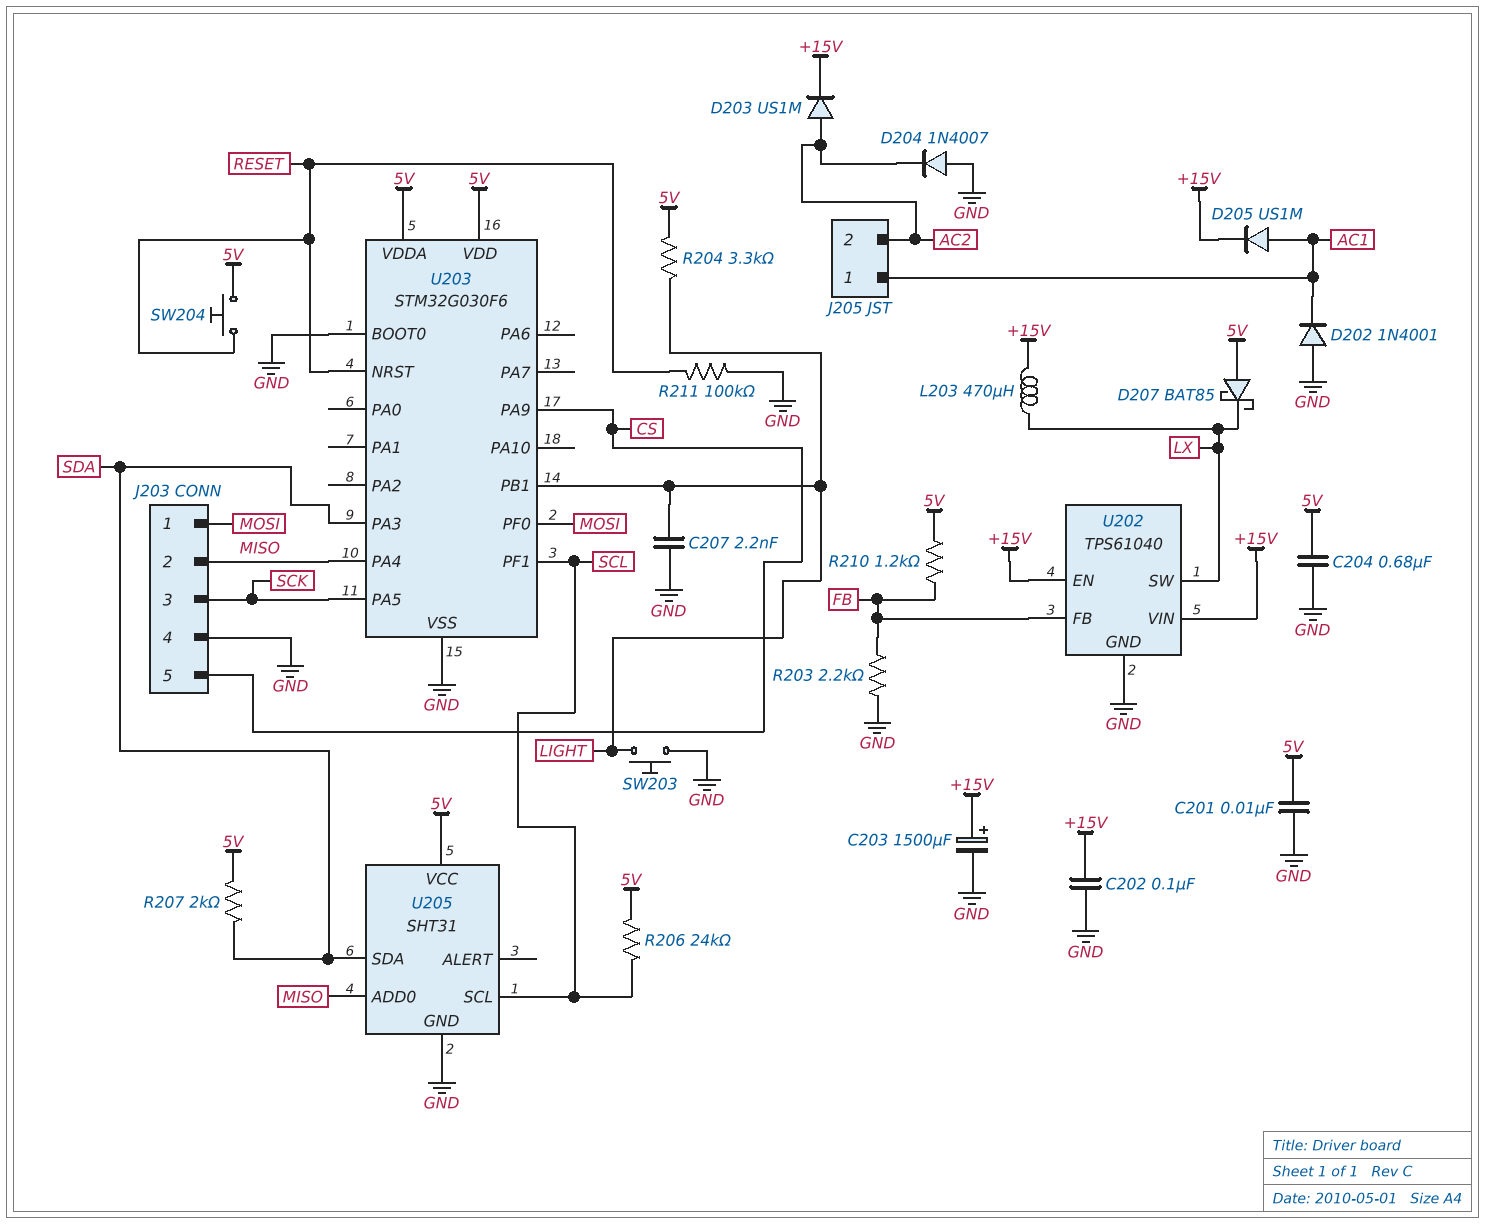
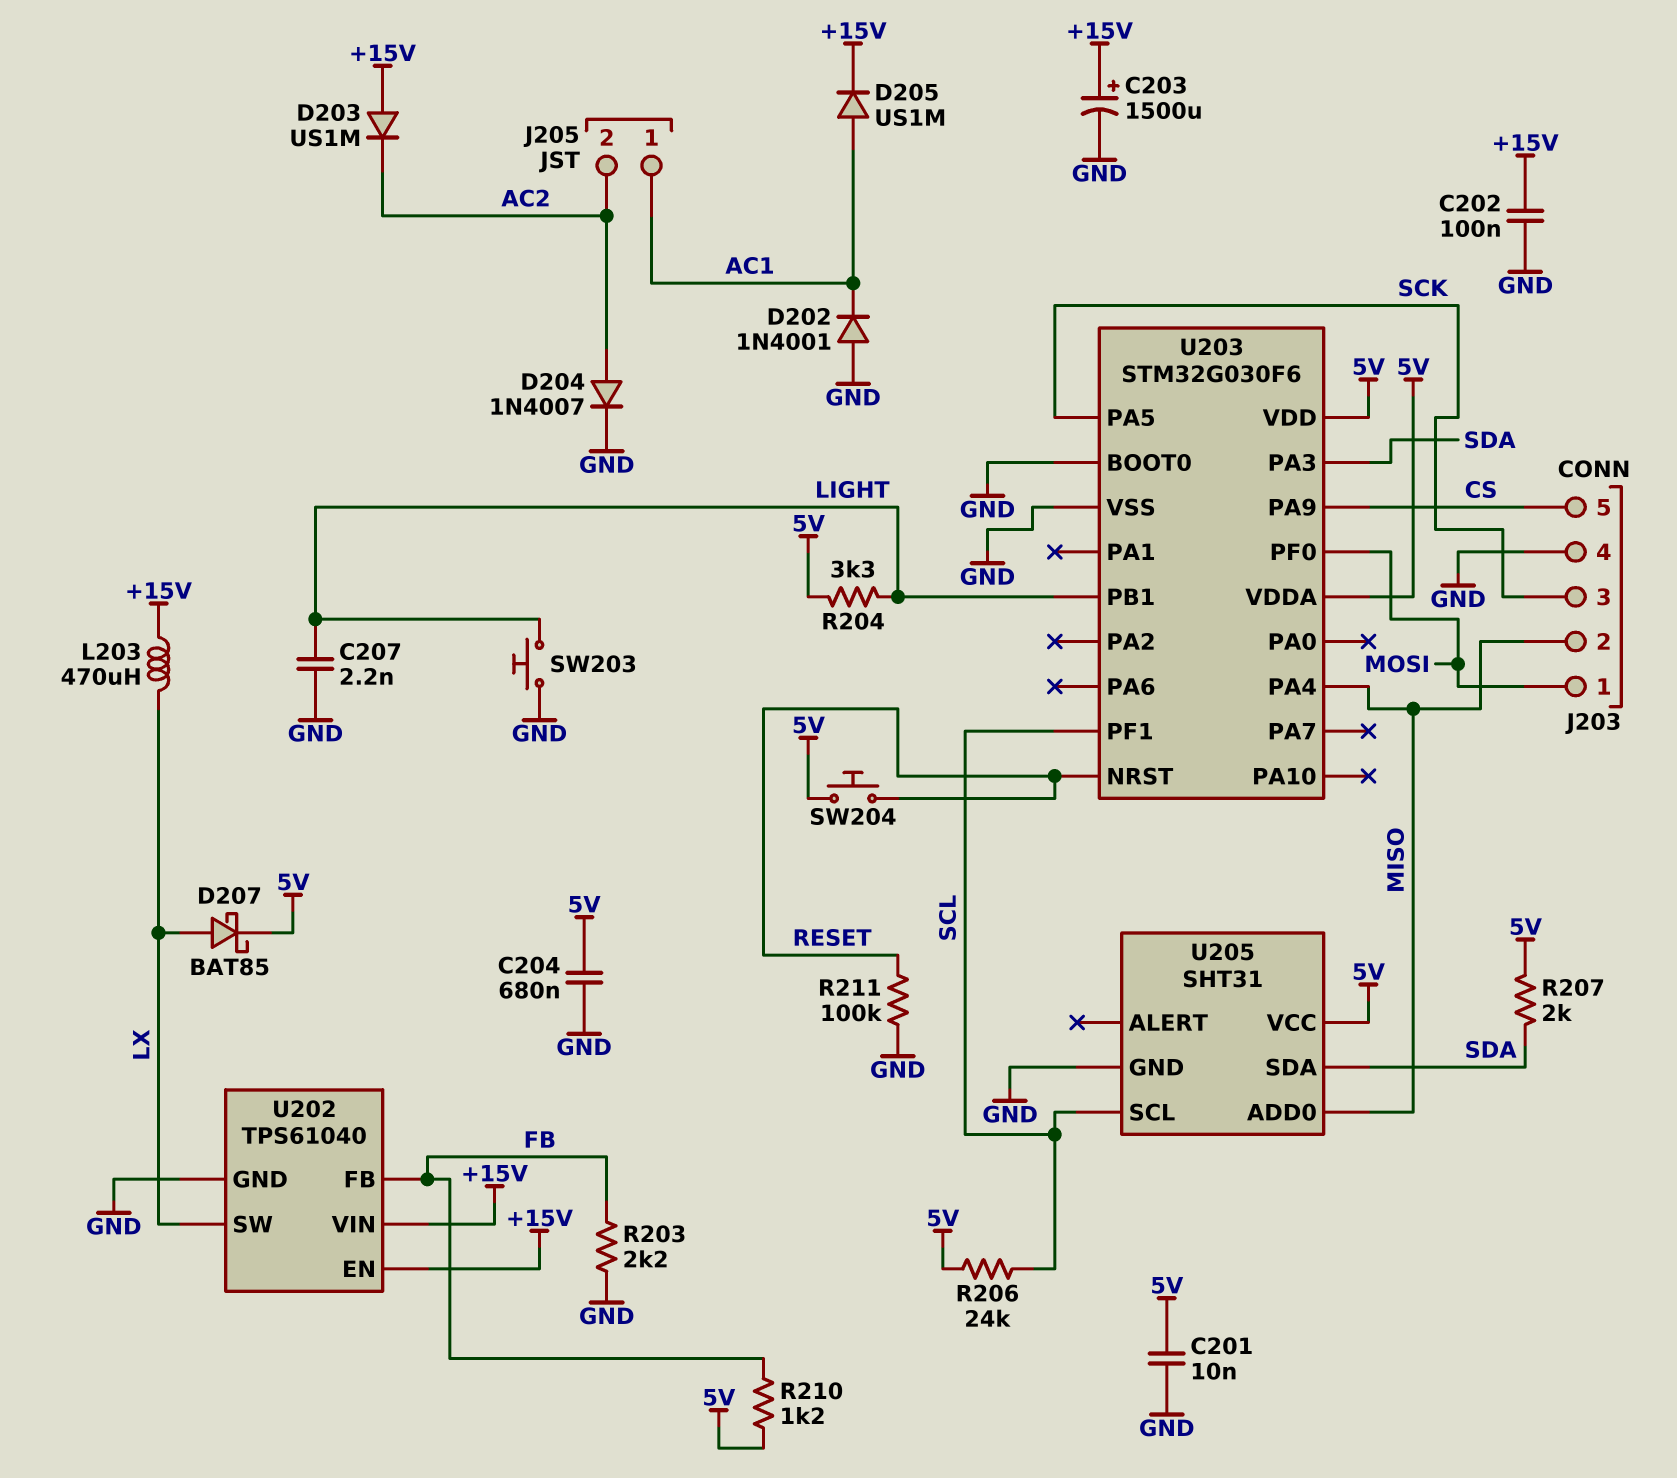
D203: diode US1M (A AC2, K +15V) -> diode US1M (A +15V, K AC2)
D204: diode 1N4007 (A GND, K AC2) -> diode 1N4007 (A AC2, K GND)
D207: schottky BAT85 (A 5V, K LX) -> schottky BAT85 (A LX, K 5V)

